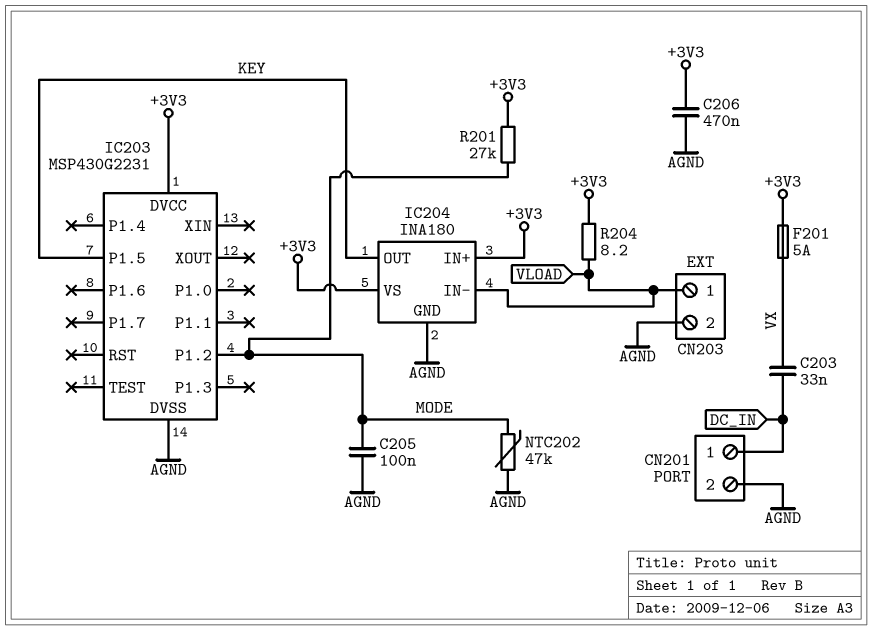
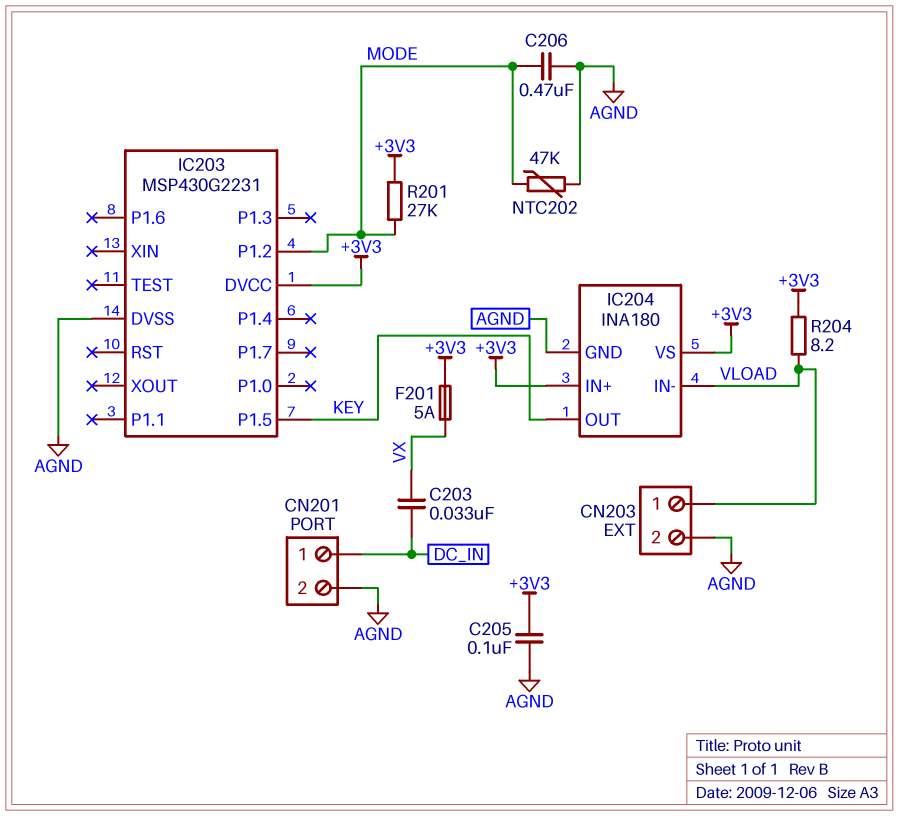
C205: 100nF (AGND, MODE) -> 100nF (+3V3, AGND)
C206: 470nF (+3V3, AGND) -> 470nF (AGND, MODE)

